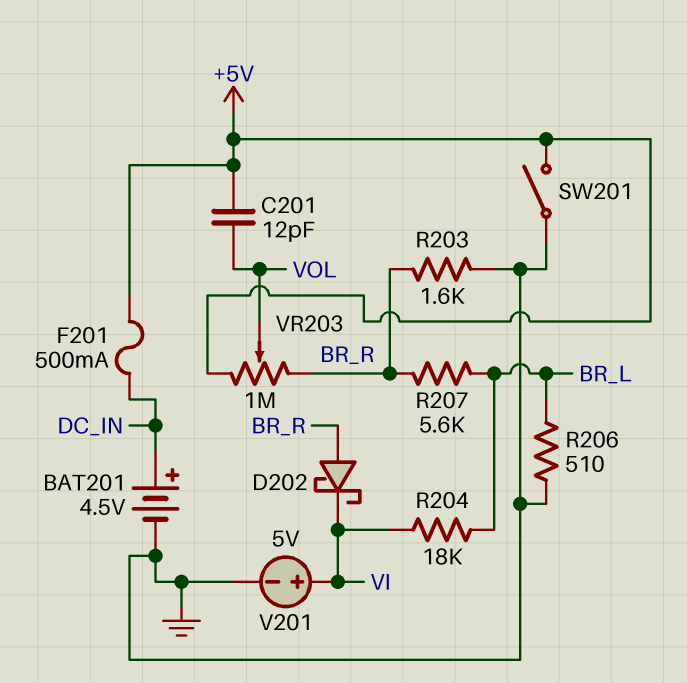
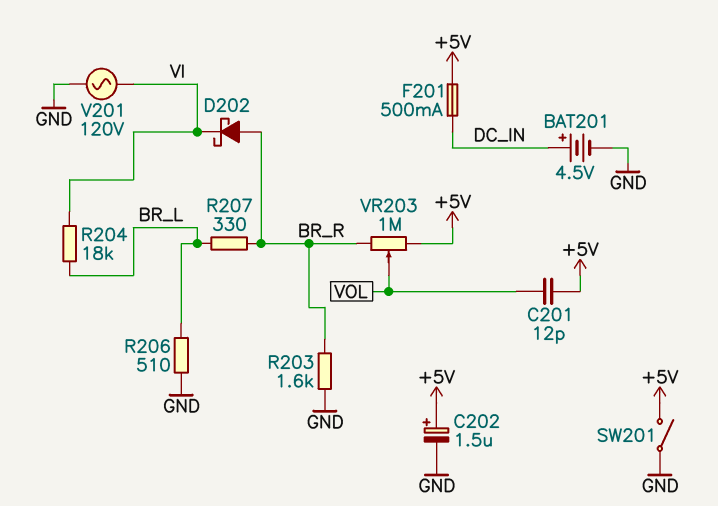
C202: none -> 1.5uF (plus +5V, minus GND)
R207: 5.6k (BR_L, BR_R) -> 330 (BR_L, BR_R)
V201: 5V (plus VI, minus GND) -> AC 120V (GND, VI)

